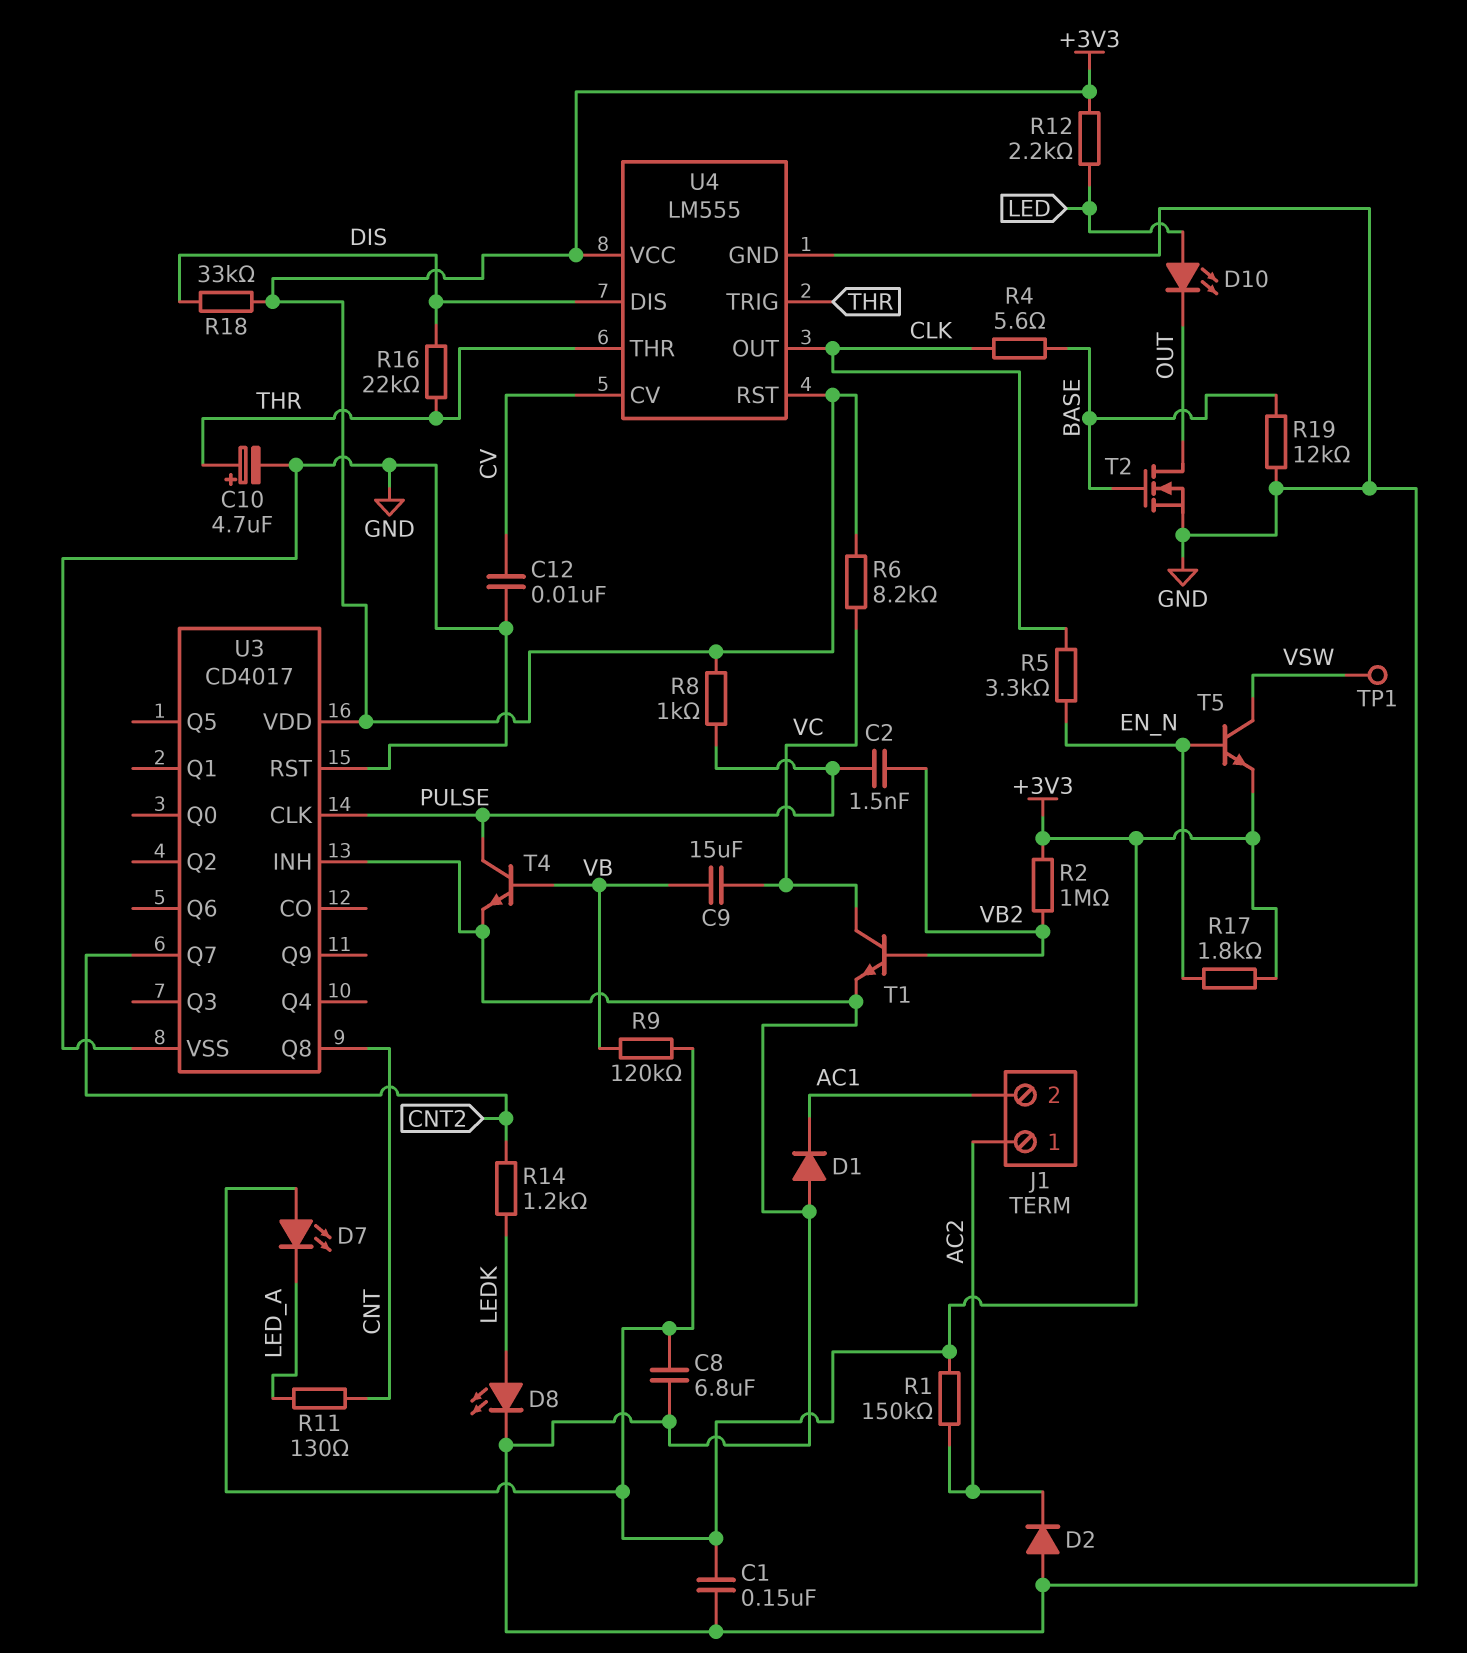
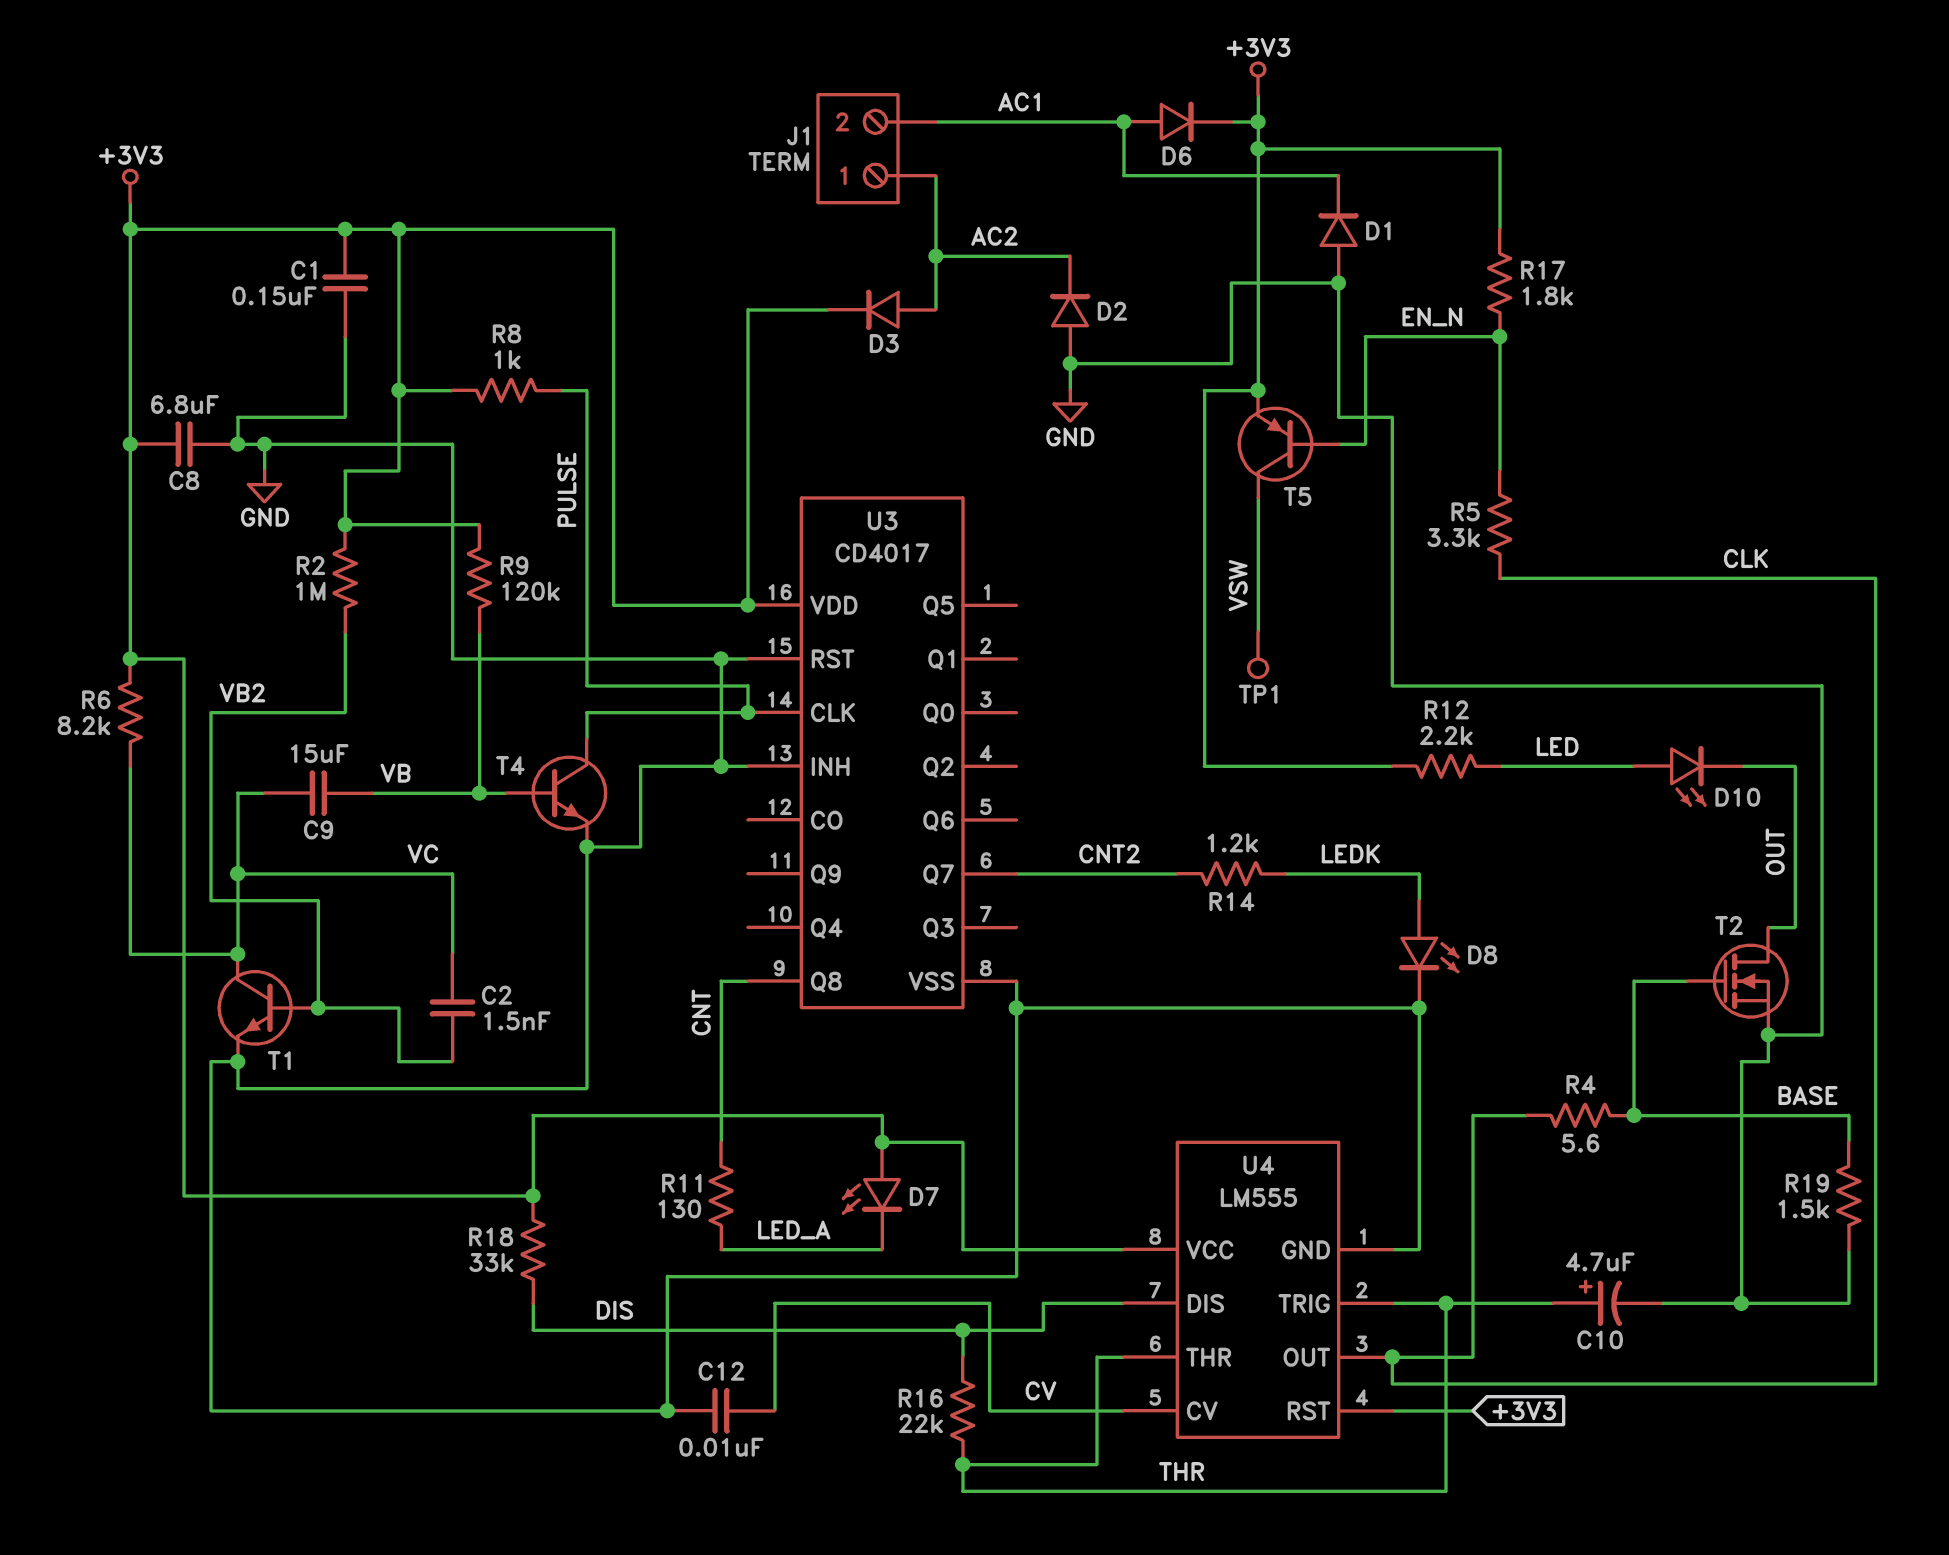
C2: 1.5nF (PULSE, VB2) -> 1.5nF (VB2, VC)
D3: none -> diode (A AC2, K +3V3)
D6: none -> diode (A AC1, K +3V3)
R1: 150k (+3V3, AC2) -> none
R19: 12k (BASE, GND) -> 1.5k (BASE, GND)
T5: NPN (B EN_N, C VSW, E +3V3) -> PNP (B EN_N, C VSW, E +3V3)

